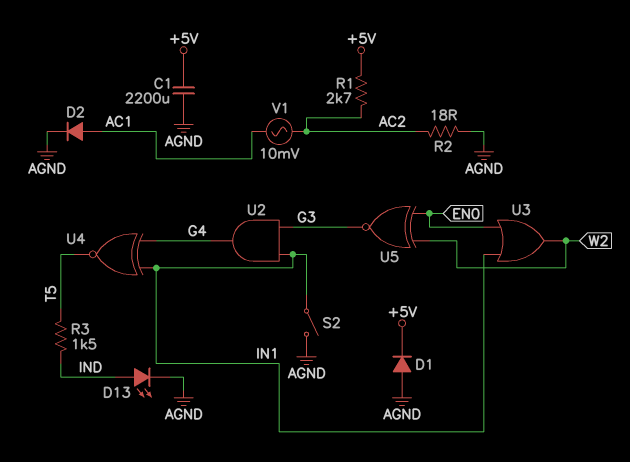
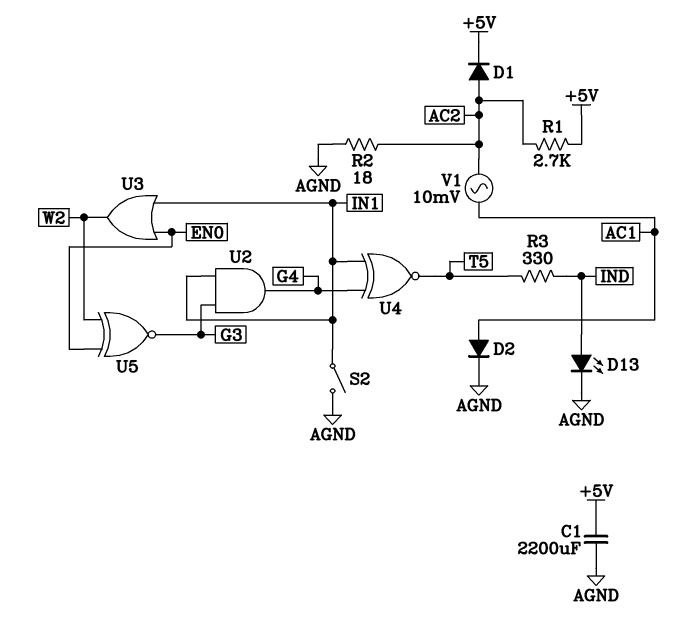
D1: diode (A AGND, K +5V) -> diode (A AC2, K +5V)
R3: 1.5k (IND, T5) -> 330 (IND, T5)

